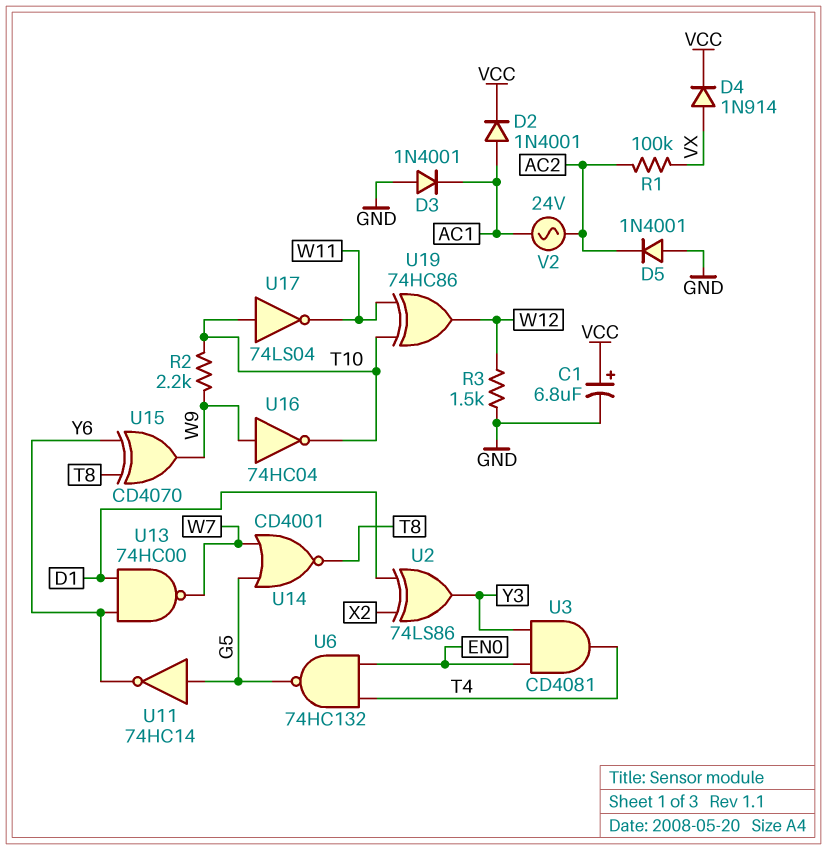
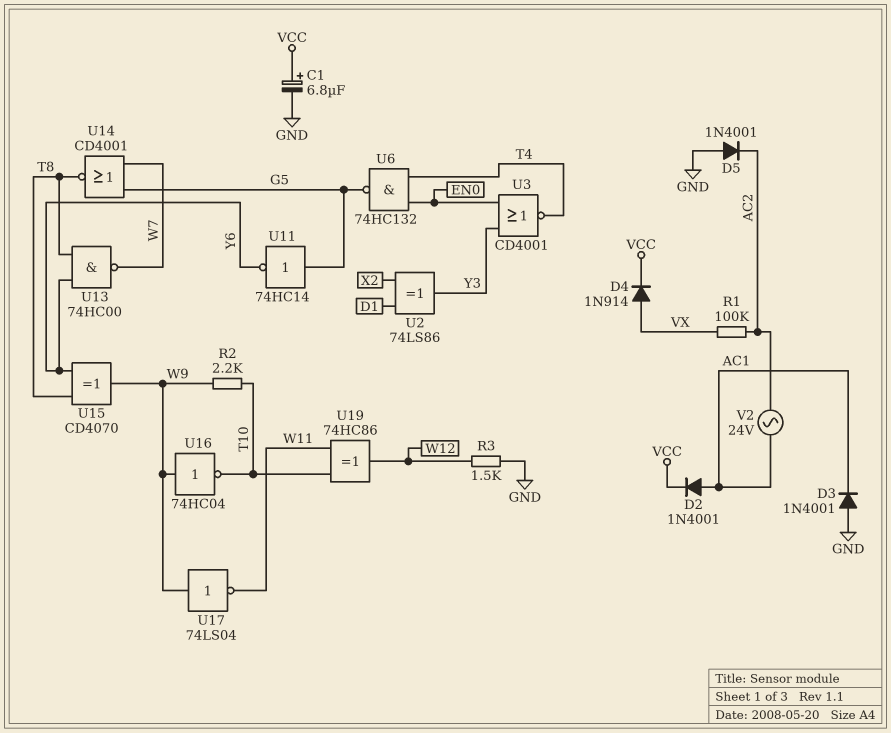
U3: AND CD4081 (in EN0, in Y3, out T4) -> NOR CD4001 (in EN0, in Y3, out T4)
U13: NAND 74HC00 (in D1, in Y6, out W7) -> NAND 74HC00 (in T8, in Y6, out W7)
U17: NOT 74LS04 (in T10, out W11) -> NOT 74LS04 (in W9, out W11)

